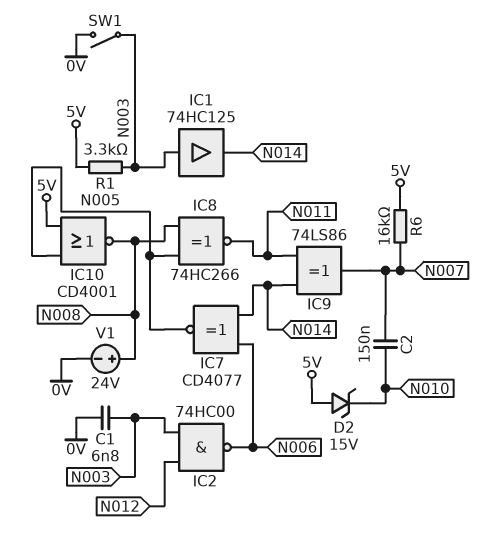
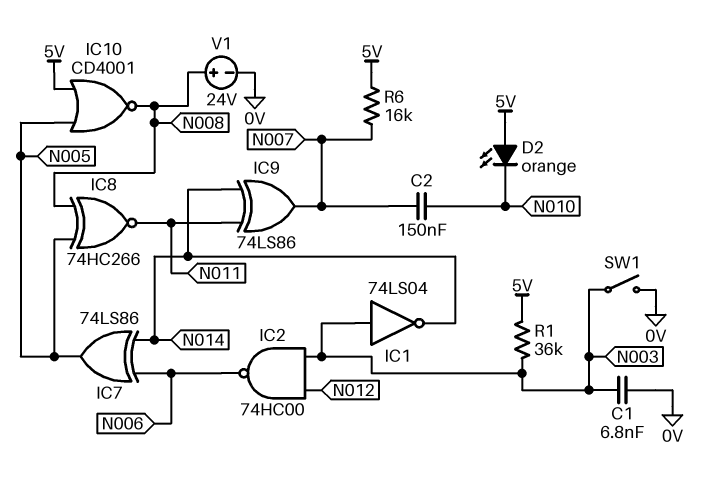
D2: zener 15V (A 5V, K N010) -> LED orange (A 5V, K N010)
IC1: buffer 74HC125 (in N003, out N014) -> NOT 74LS04 (in N003, out N014)
IC7: XNOR CD4077 (in N006, in N014, out N005) -> XOR 74LS86 (in N006, in N014, out N005)
R1: 3.3k (5V, N003) -> 36k (5V, N003)

